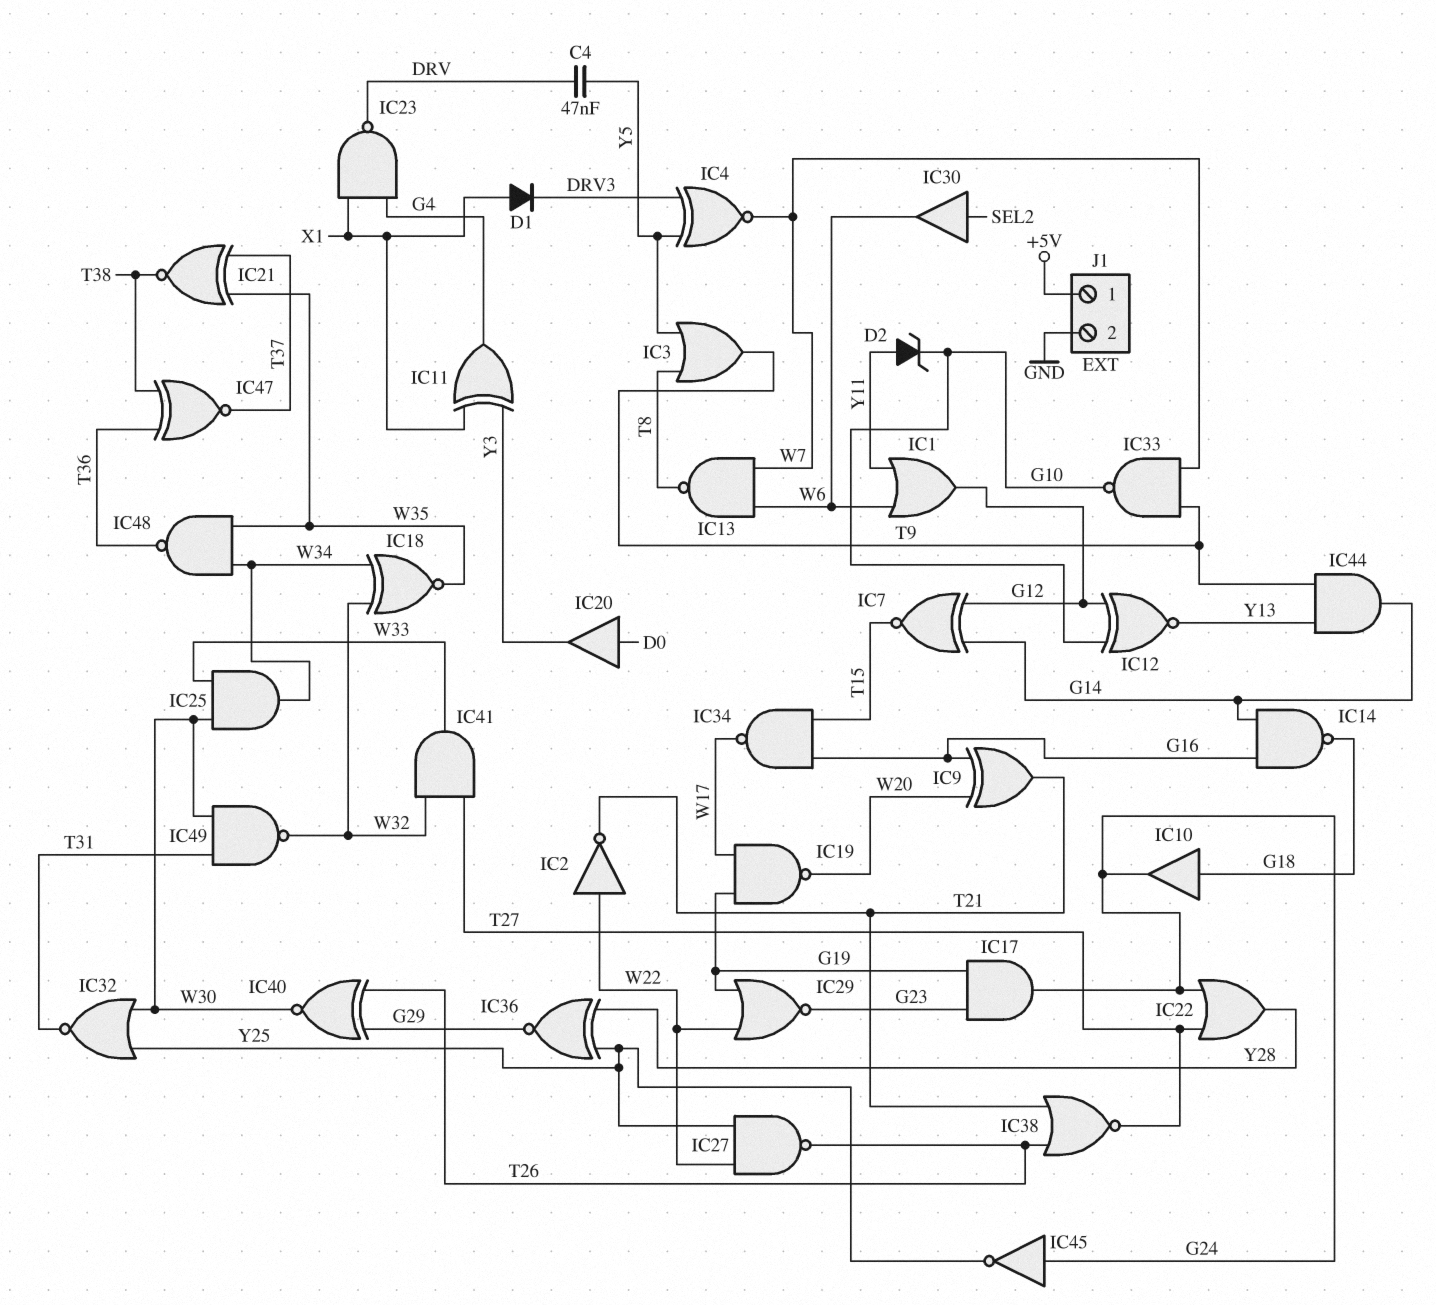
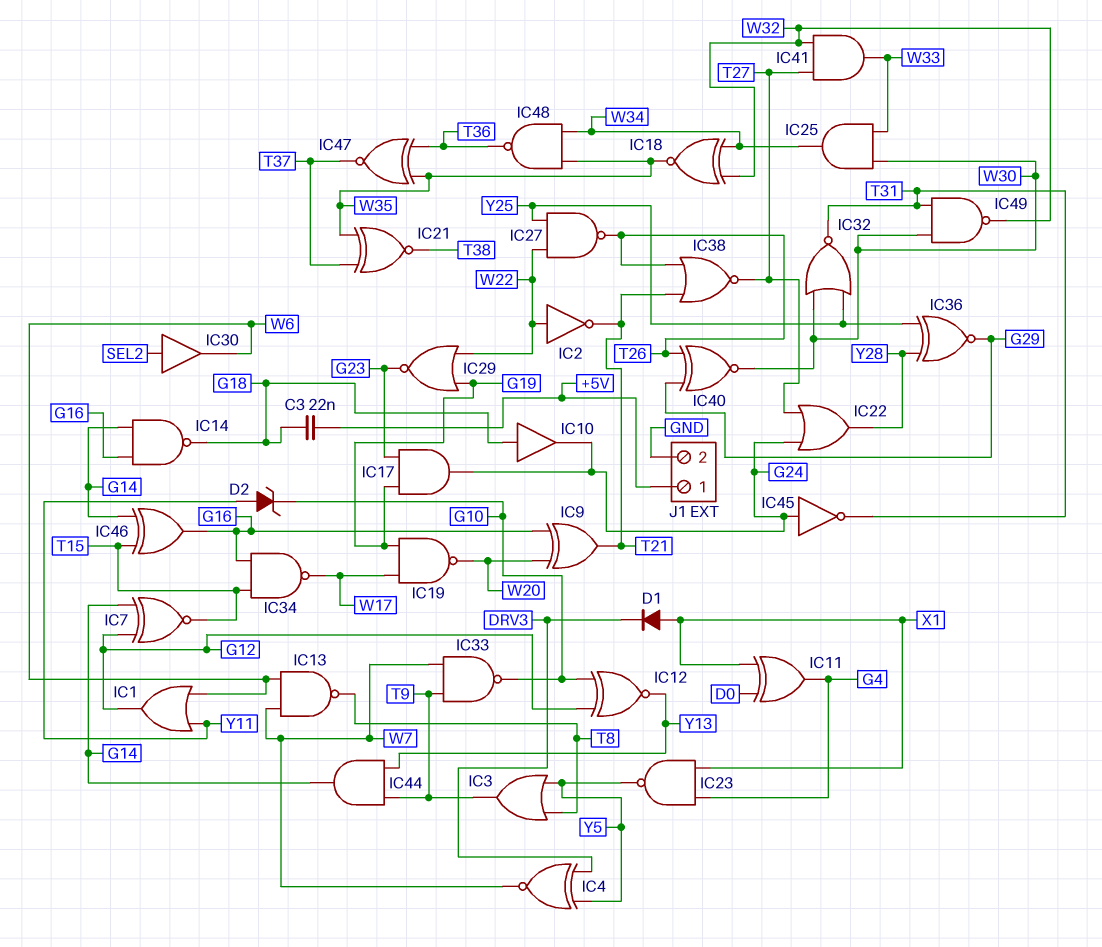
C3: none -> 22nF (+5V, G18)
C4: 47nF (DRV, Y5) -> none
IC11: XOR (in X1, in Y3, out G4) -> XOR (in D0, in X1, out G4)
IC20: buffer (in D0, out Y3) -> none
IC23: NAND (in G4, in X1, out DRV) -> NAND (in G4, in X1, out Y5)
IC45: NOT (in G24, out Y25) -> NOT (in G24, out T31)
IC46: none -> XOR (in G14, in T15, out G16)
IC47: XNOR (in T36, in T38, out T37) -> XNOR (in T36, in W35, out T37)

